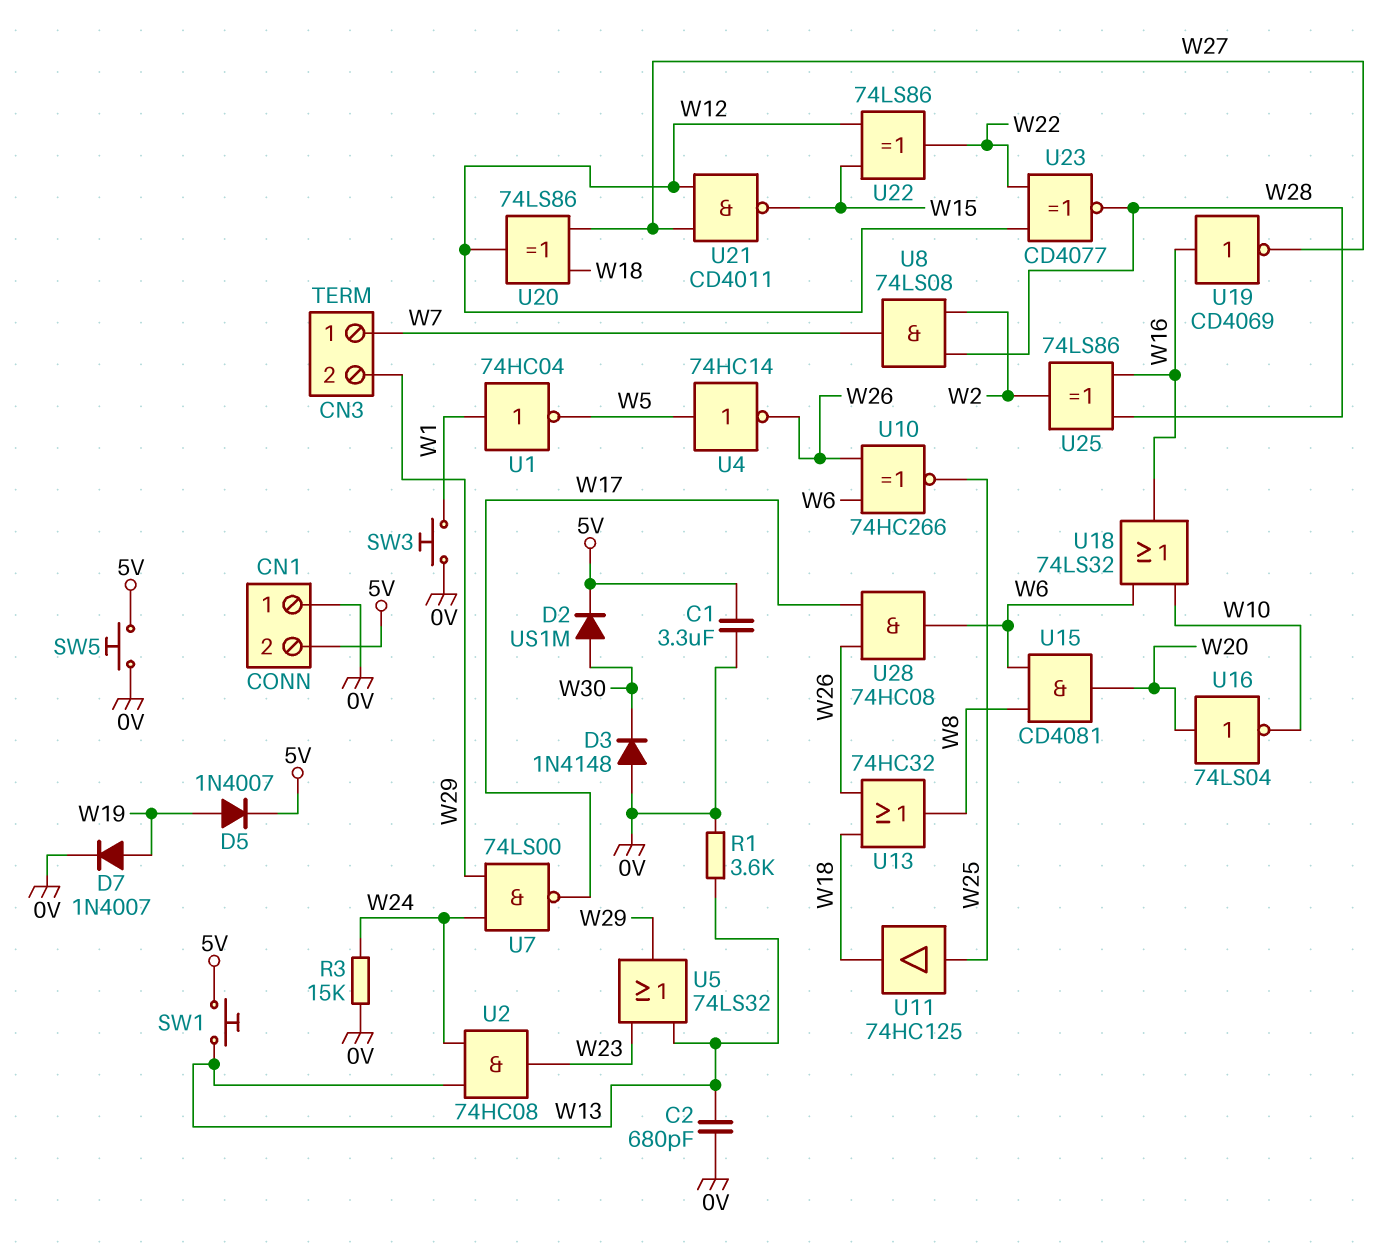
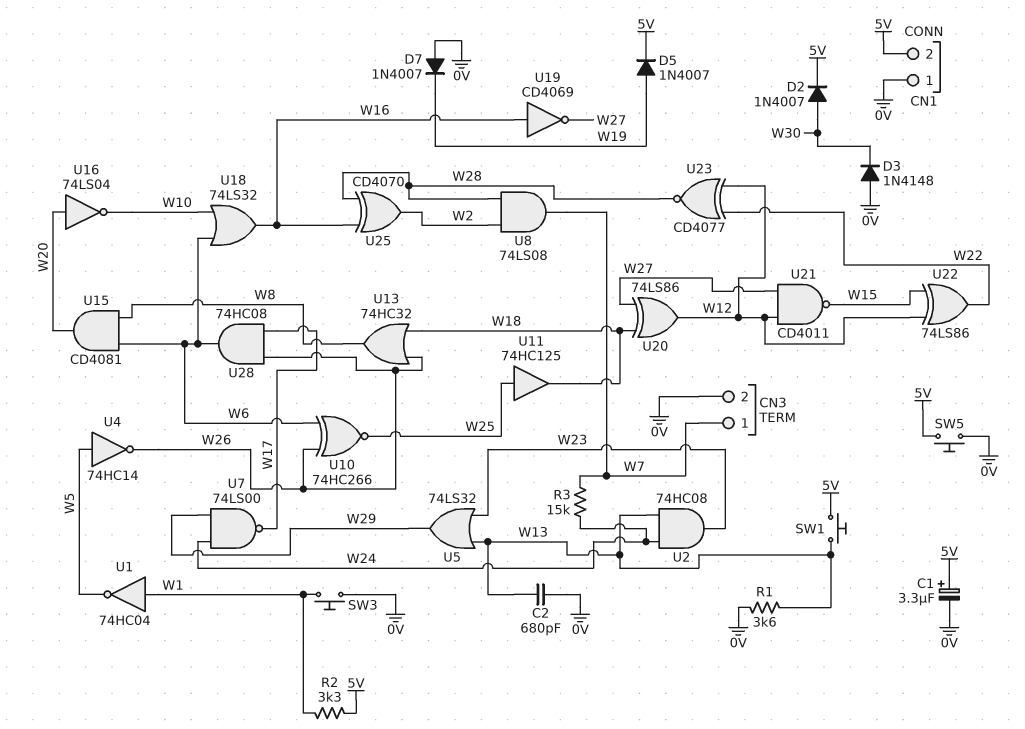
C1: 3.3uF (0V, 5V) -> 3.3uF (plus 5V, minus 0V)
CN3 pin 2: W29 -> 0V
D2: diode US1M (A W30, K 5V) -> diode 1N4007 (A W30, K 5V)
D7: diode 1N4007 (A W19, K 0V) -> diode 1N4007 (A 0V, K W19)
R2: none -> 3.3k (5V, W1)
R3: 15k (0V, W24) -> 15k (W7, W24)
U25: XOR 74LS86 (in W16, in W28, out W2) -> XOR CD4070 (in W16, in W28, out W2)

